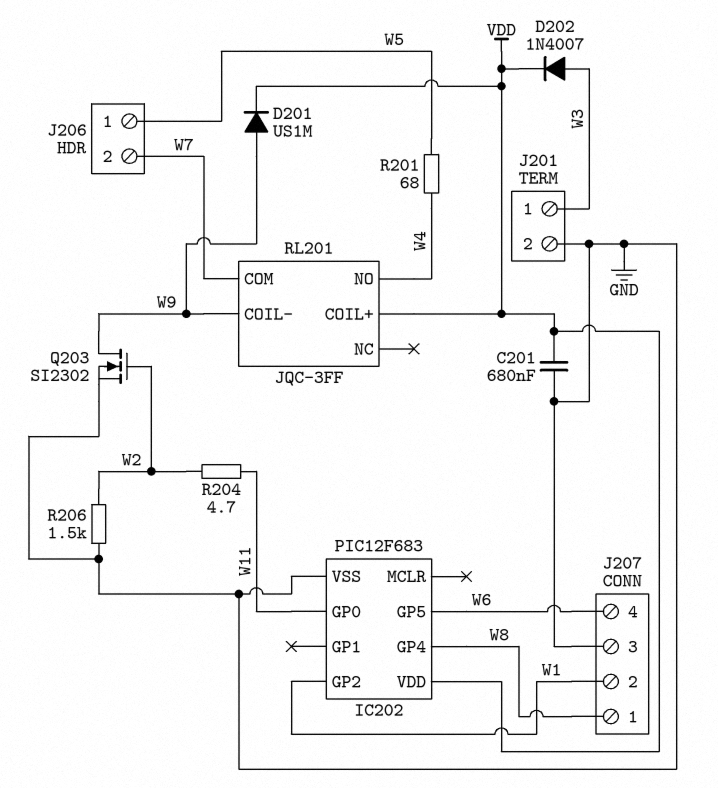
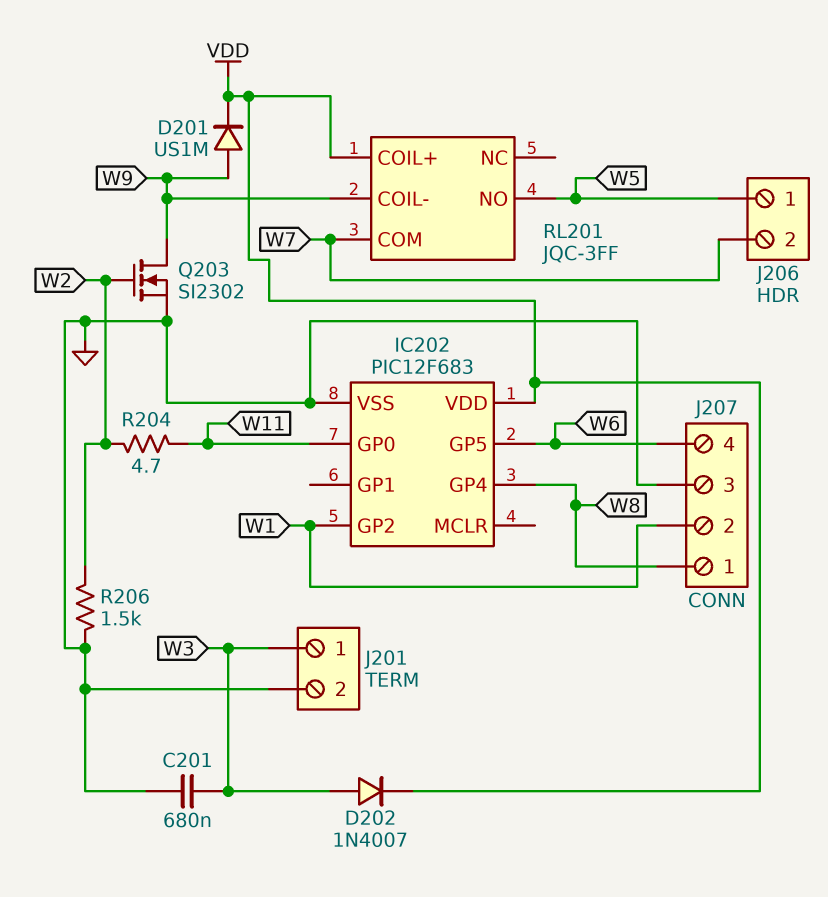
C201: 680nF (GND, VDD) -> 680nF (GND, W3)
R201: 68 (W4, W5) -> none
RL201 pin NO: W4 -> W5

